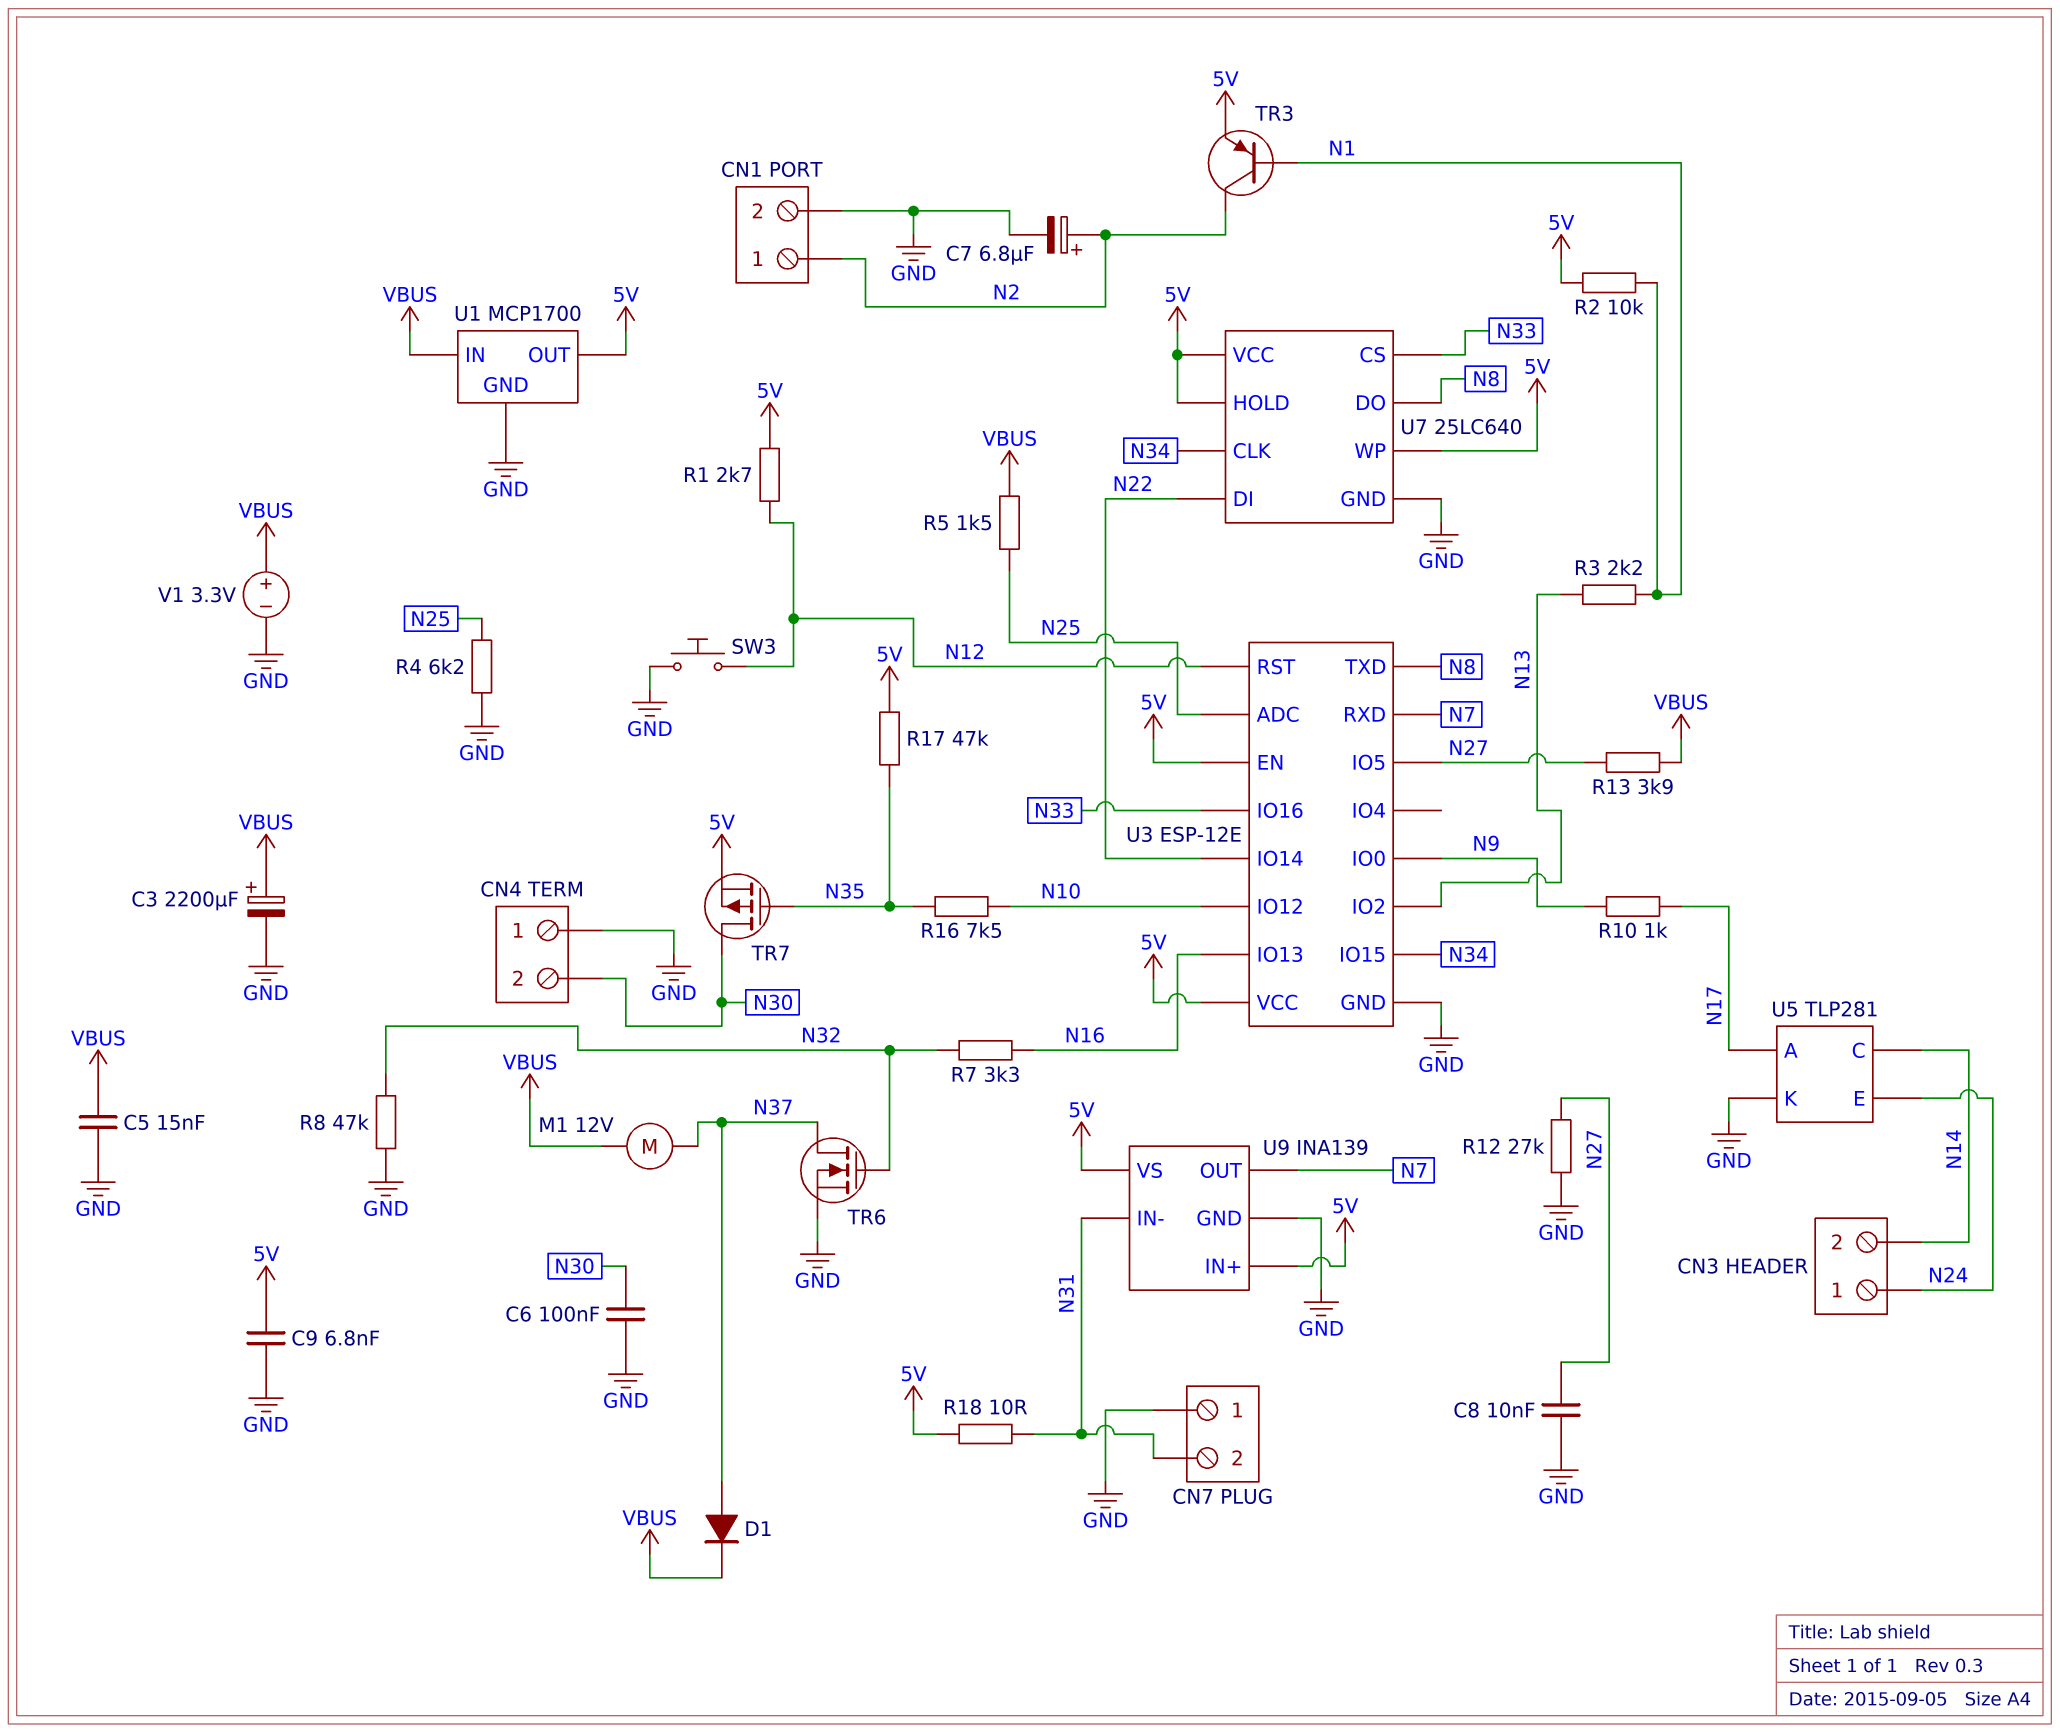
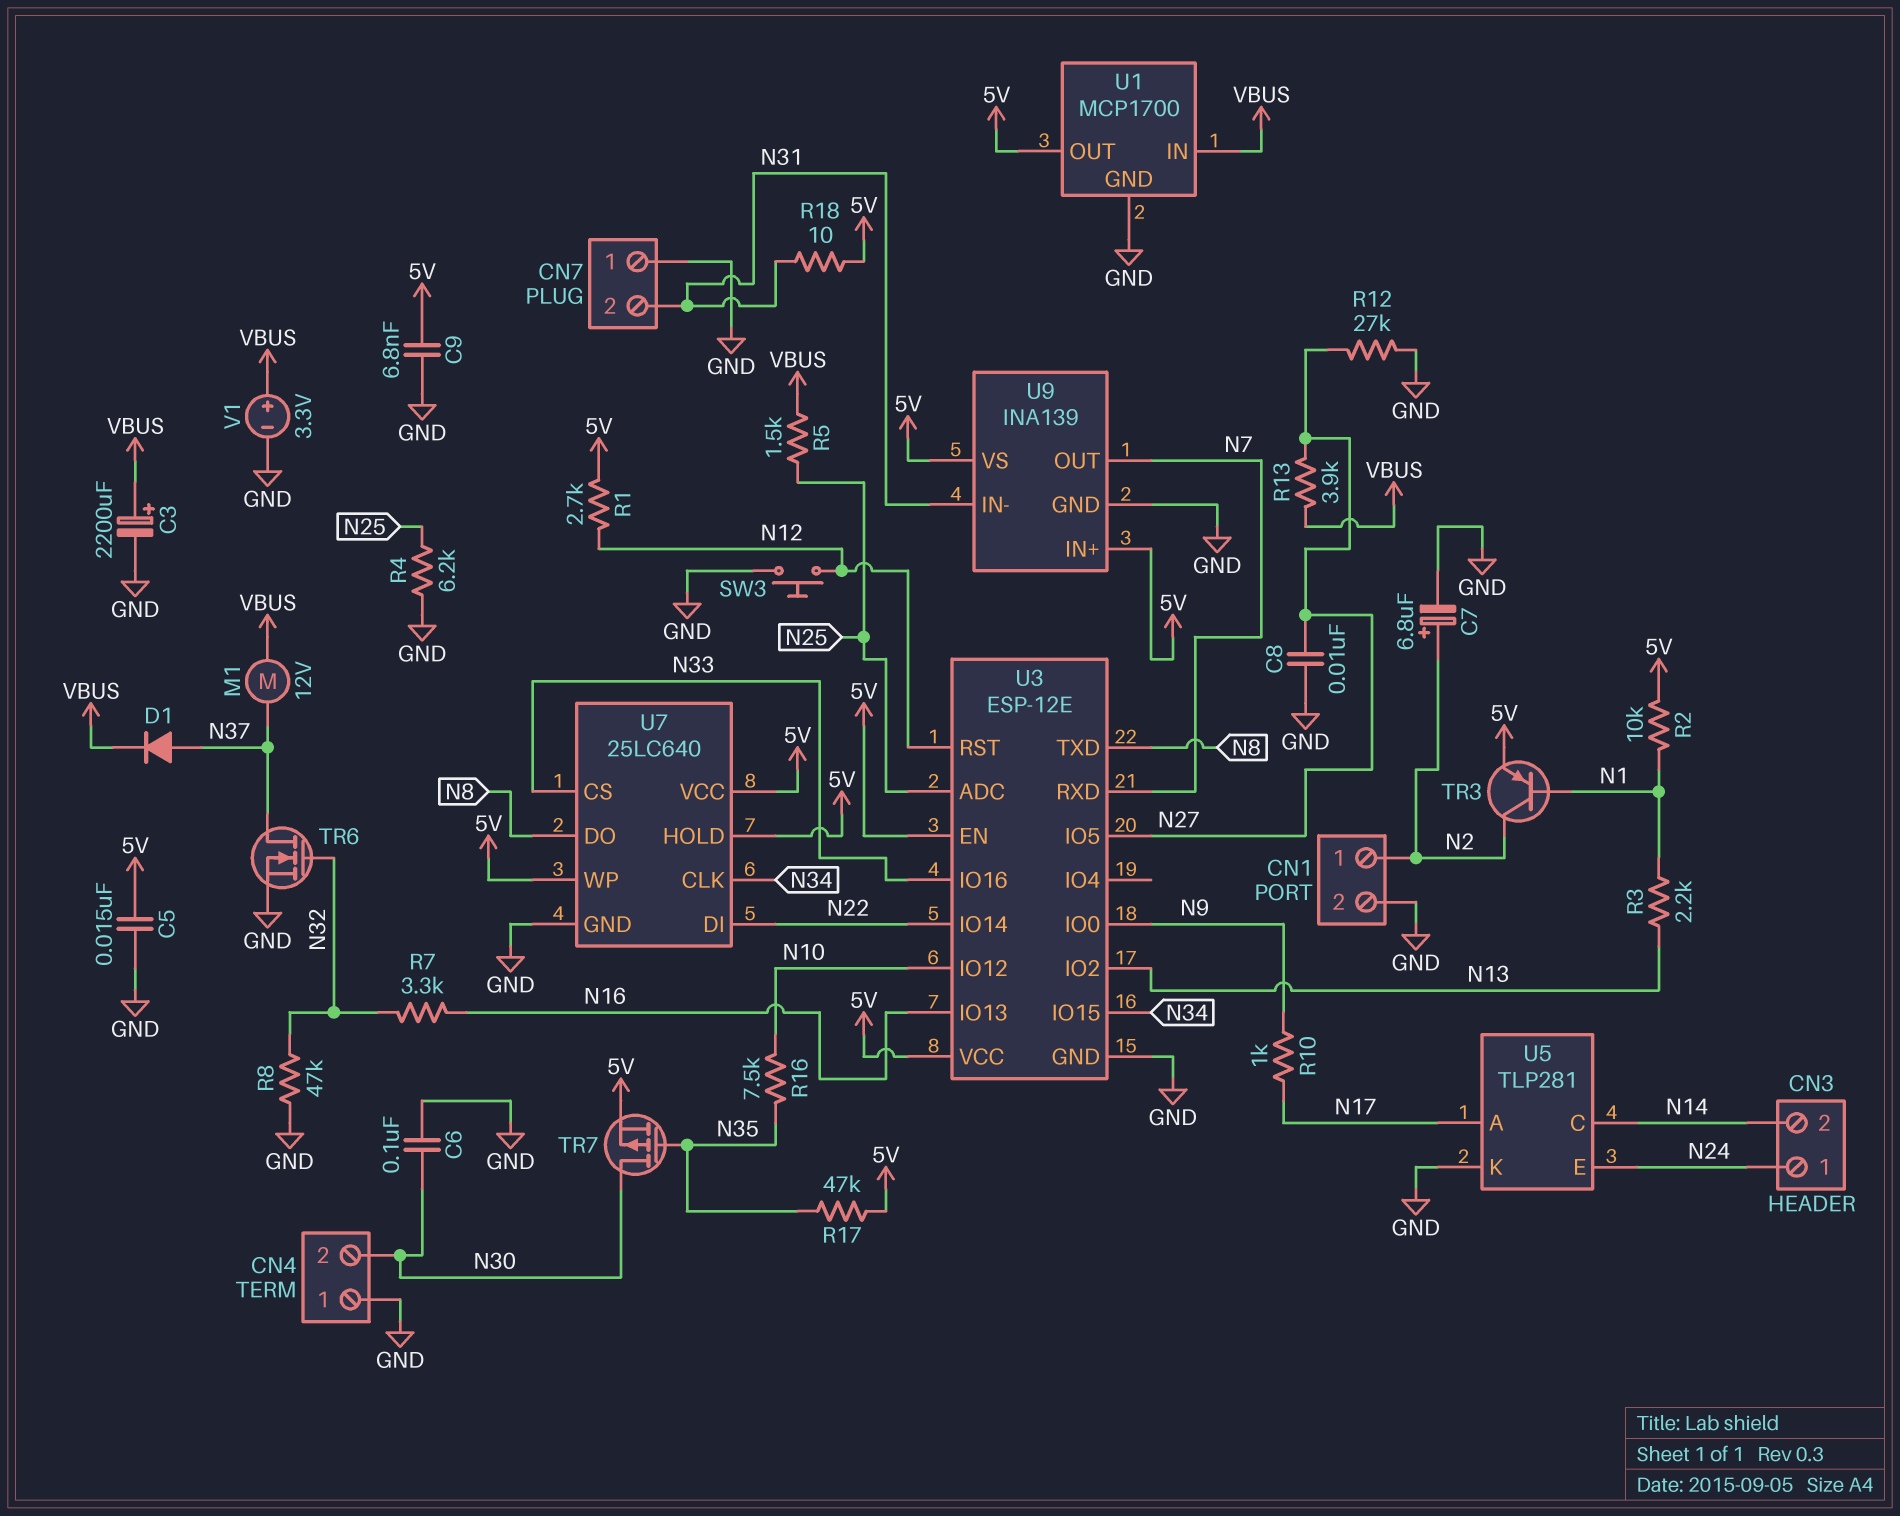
C5: 15nF (GND, VBUS) -> 15nF (5V, GND)

